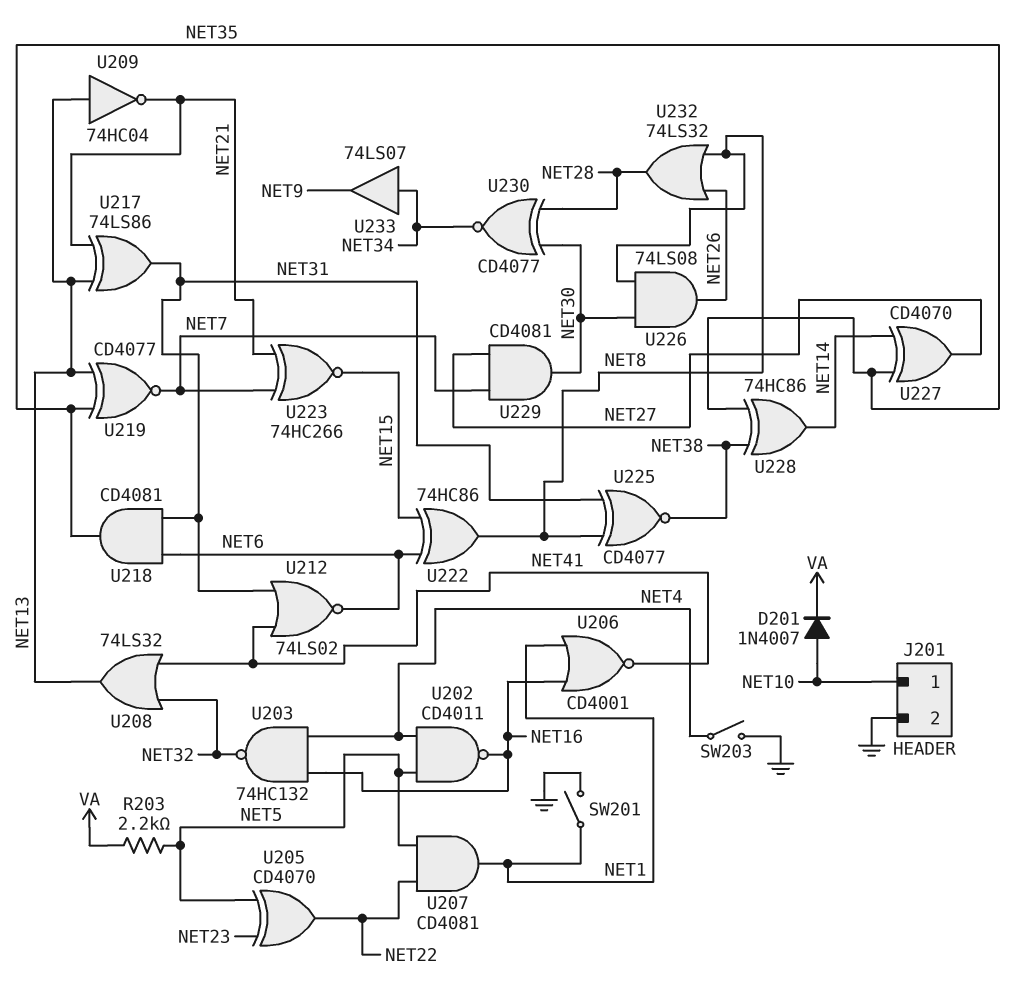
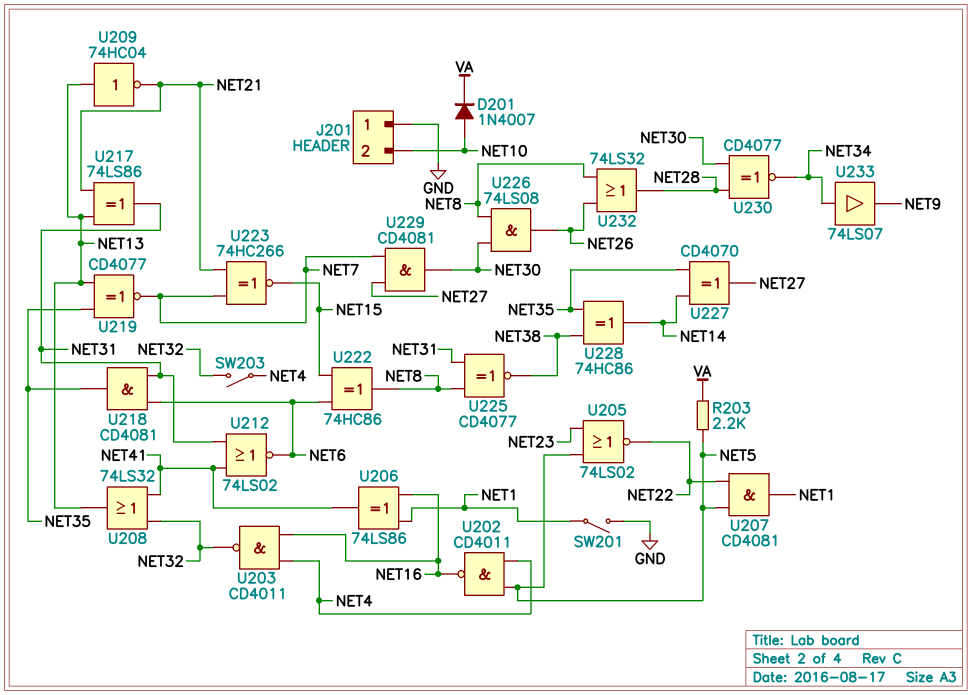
J201 pin 1: NET10 -> GND
J201 pin 2: GND -> NET10
SW203: switch (GND, NET4) -> switch (NET4, NET32)
U203: NAND 74HC132 (in NET4, in NET16, out NET32) -> NAND CD4011 (in NET4, in NET16, out NET32)
U205: XOR CD4070 (in NET5, in NET23, out NET22) -> NOR 74LS02 (in NET5, in NET23, out NET22)
U206: NOR CD4001 (in NET1, in NET16, out NET41) -> XOR 74LS86 (in NET1, in NET16, out NET41)

